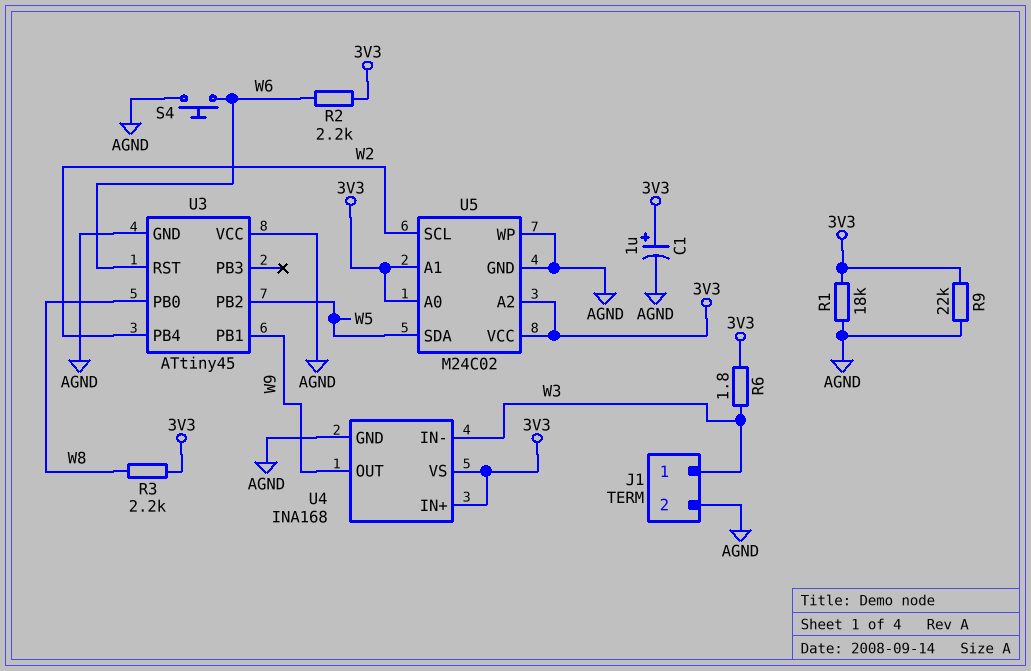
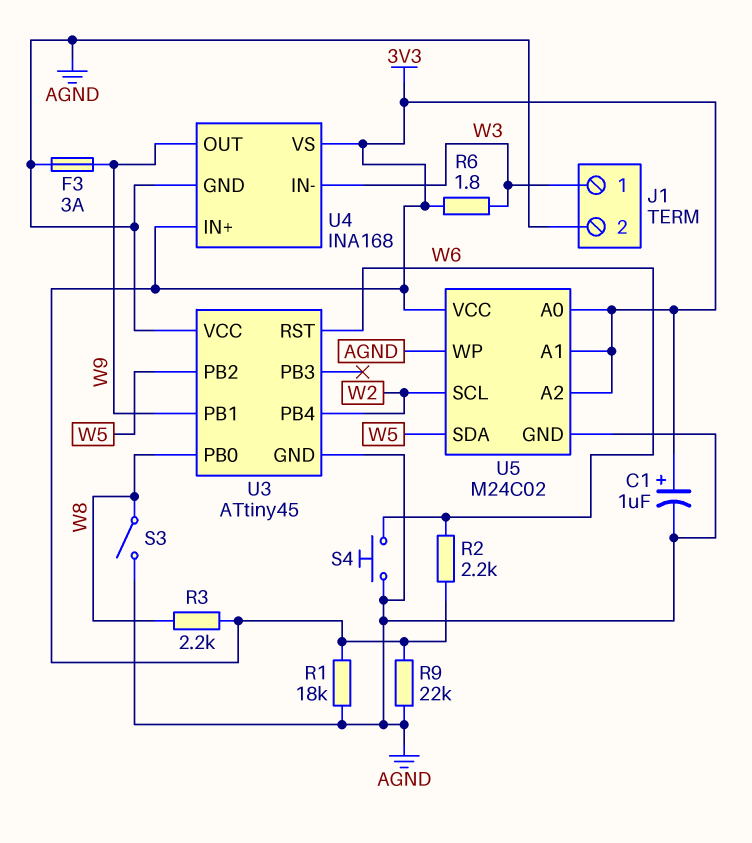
F3: none -> 3A (AGND, W9)
S3: none -> switch (AGND, W8)

